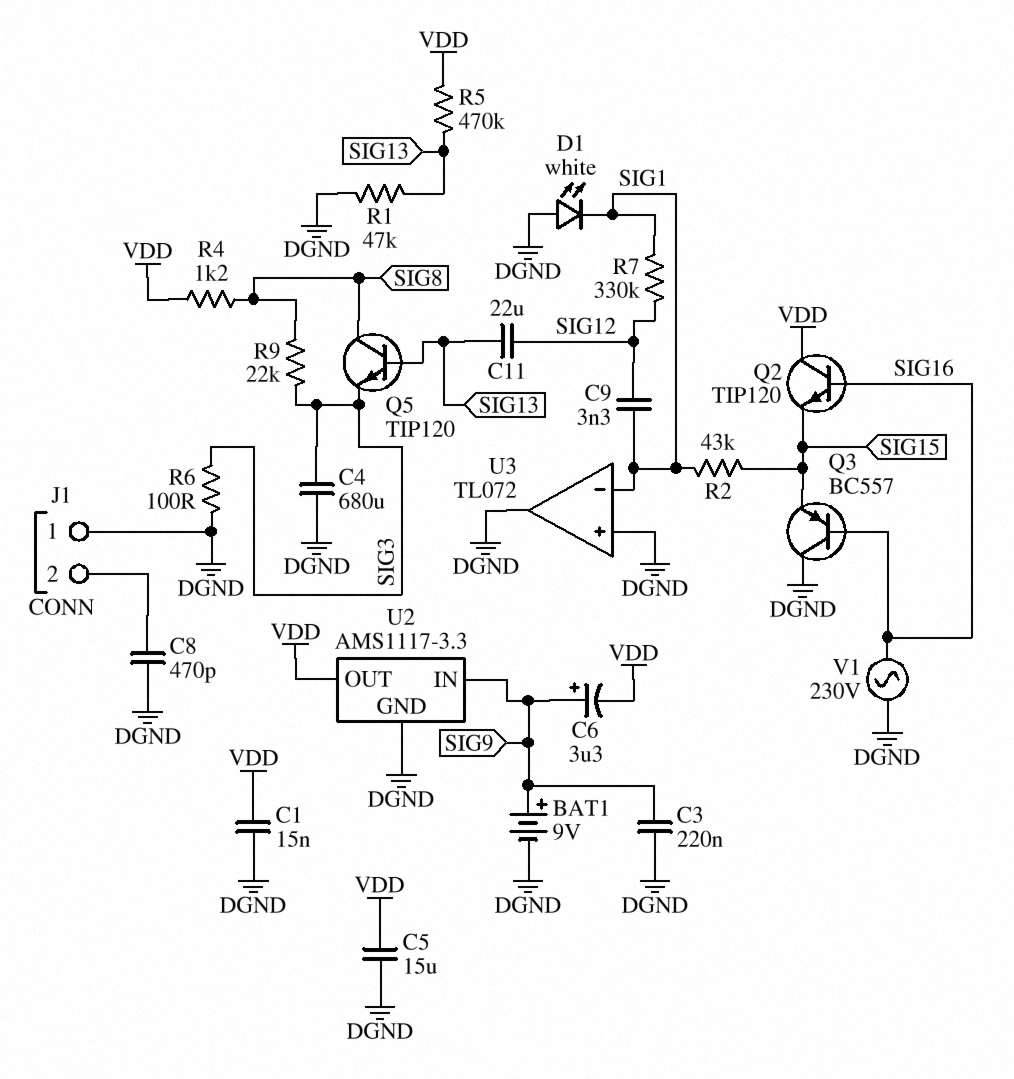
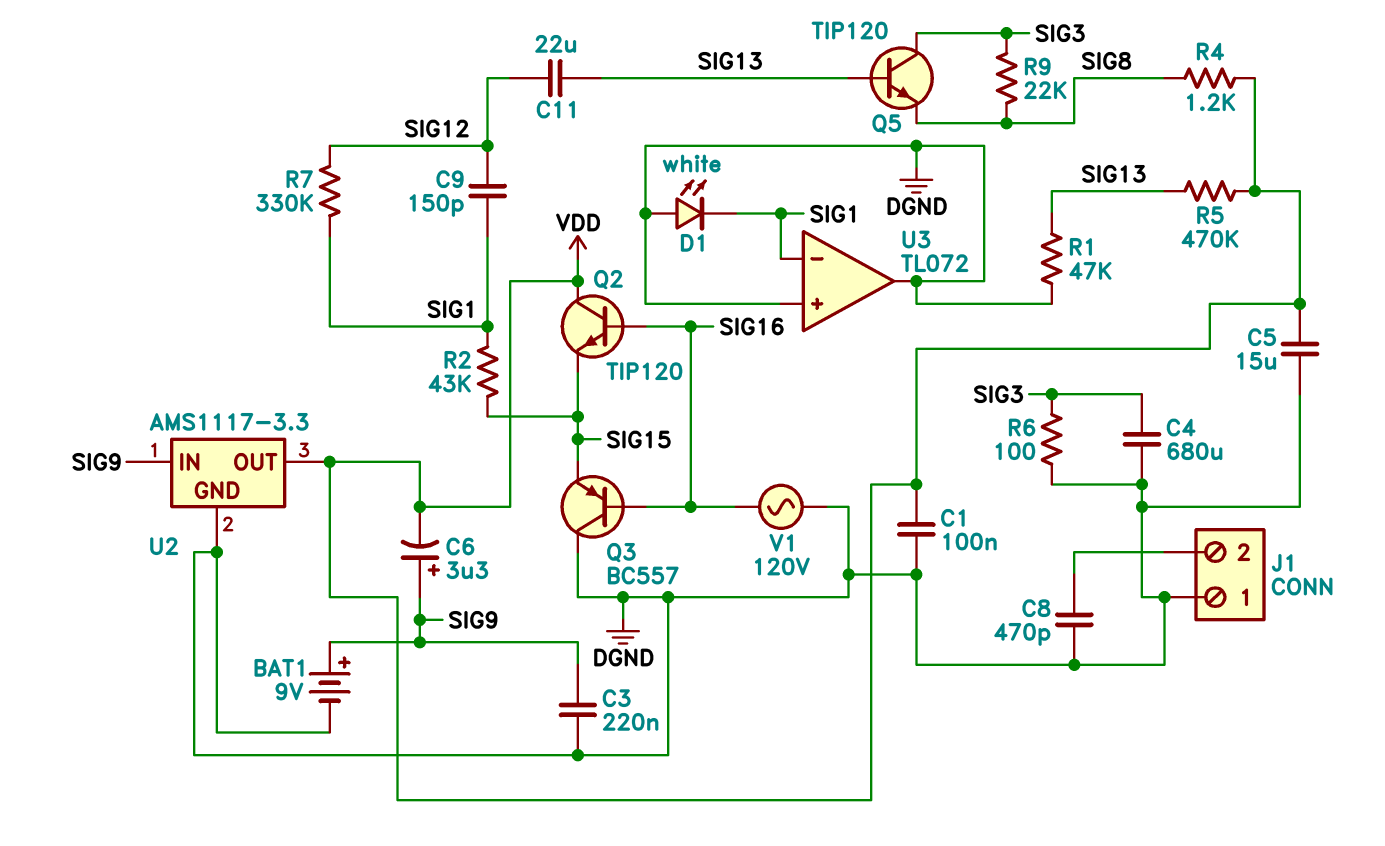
C1: 15nF (DGND, VDD) -> 100nF (DGND, VDD)
C9: 3.3nF (SIG1, SIG12) -> 150pF (SIG1, SIG12)
Q5: NPN TIP120 (B SIG13, C SIG8, E SIG3) -> NPN TIP120 (B SIG13, C SIG3, E SIG8)
V1: AC 230V (DGND, SIG16) -> AC 120V (DGND, SIG16)

